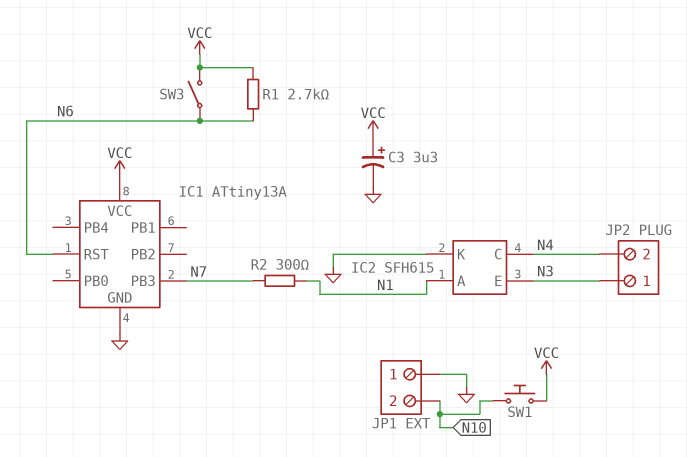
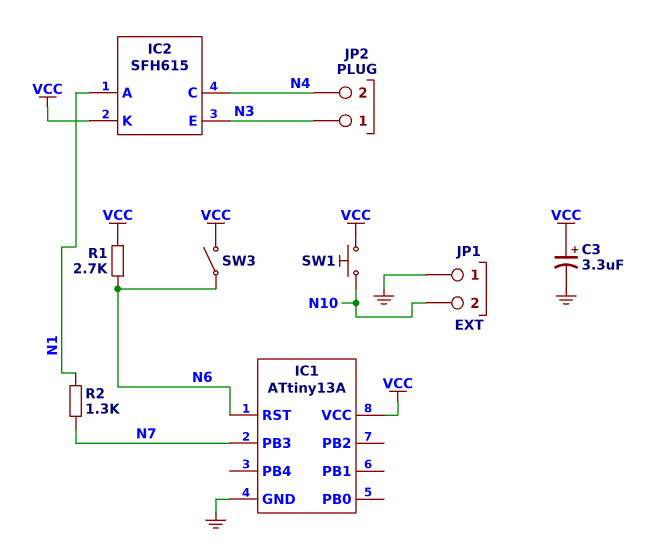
IC2 pin K: GND -> VCC
R2: 300 (N1, N7) -> 1.3k (N1, N7)

